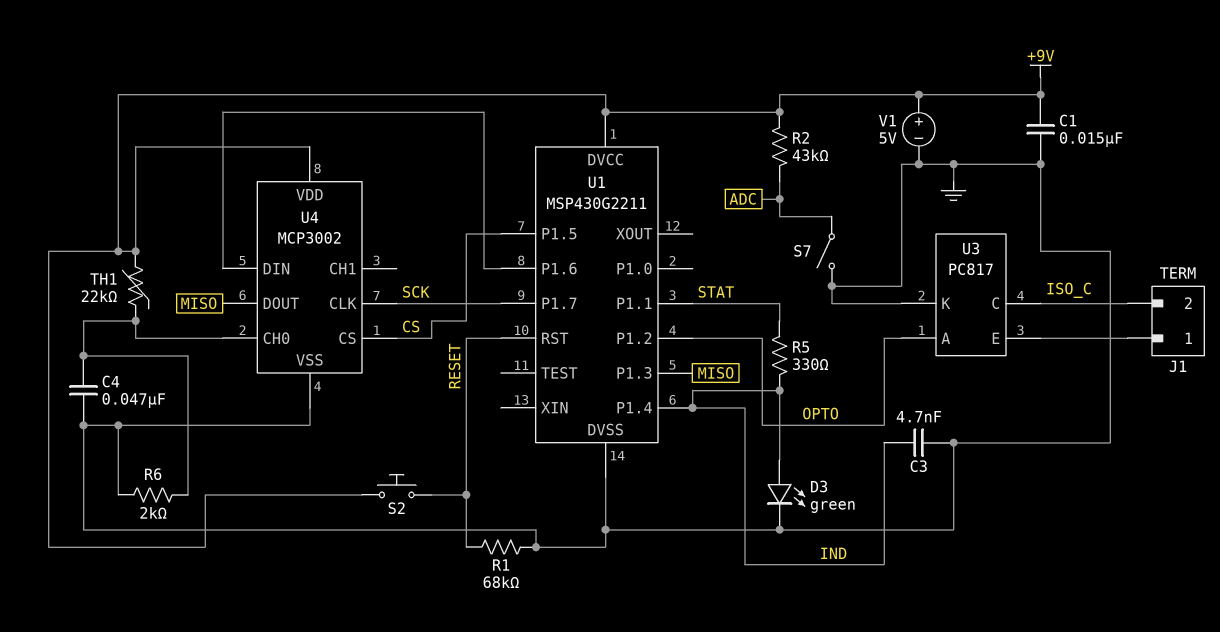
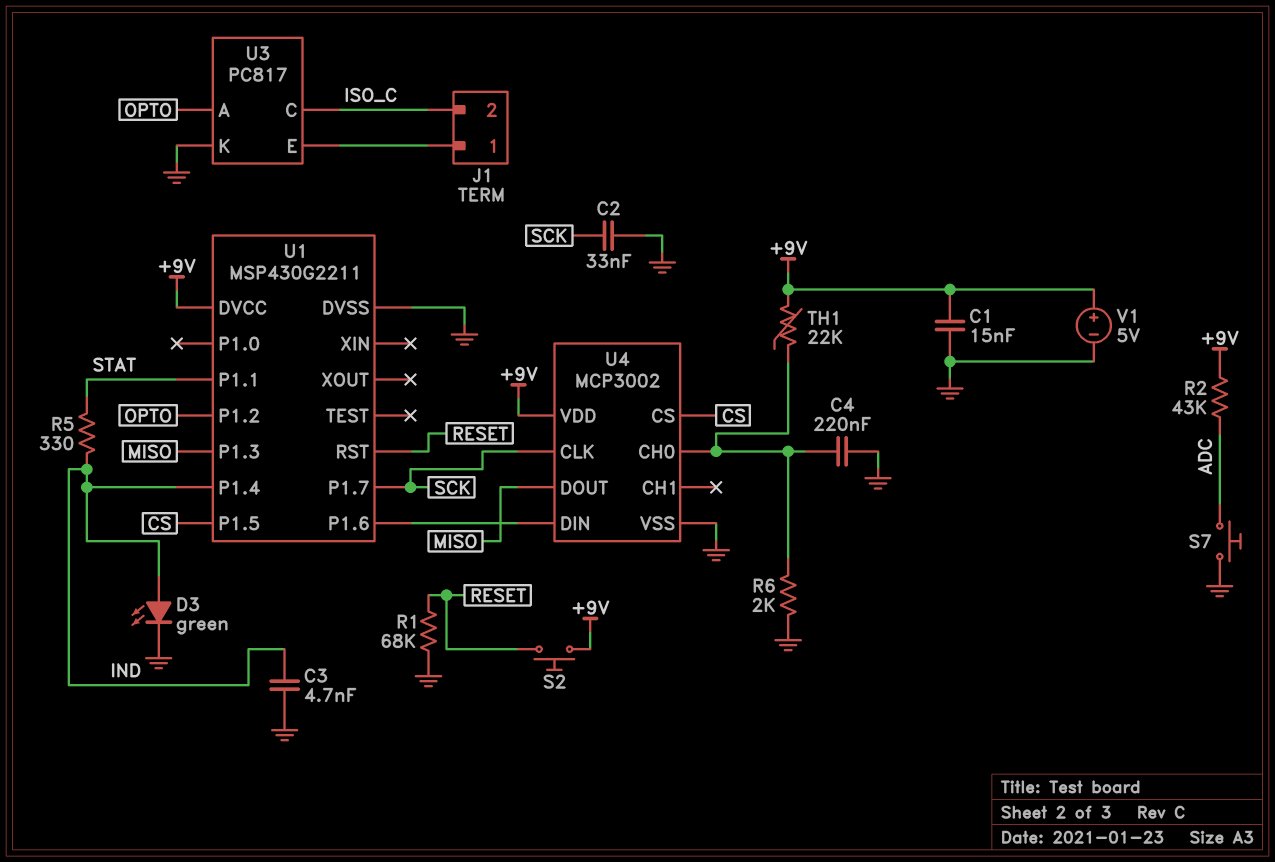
C2: none -> 33nF (GND, SCK)
C4: 47nF (GND, U4/CH0) -> 220nF (GND, U4/CH0)
S7: switch (ADC, GND) -> button (ADC, GND)

